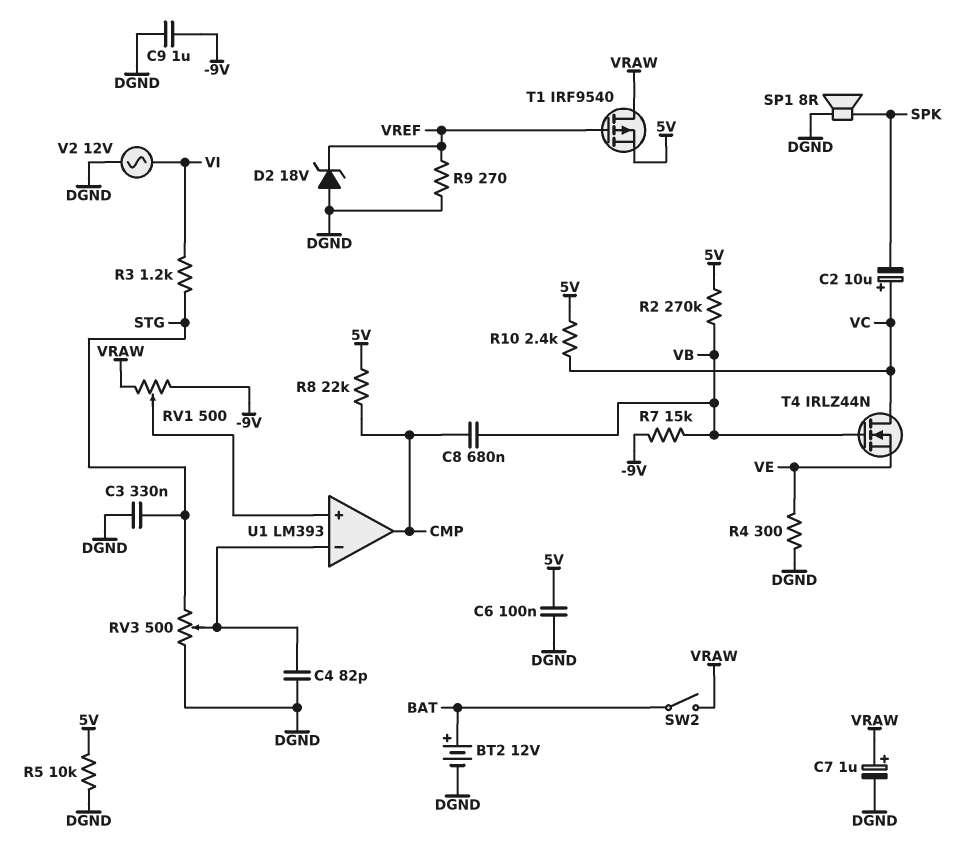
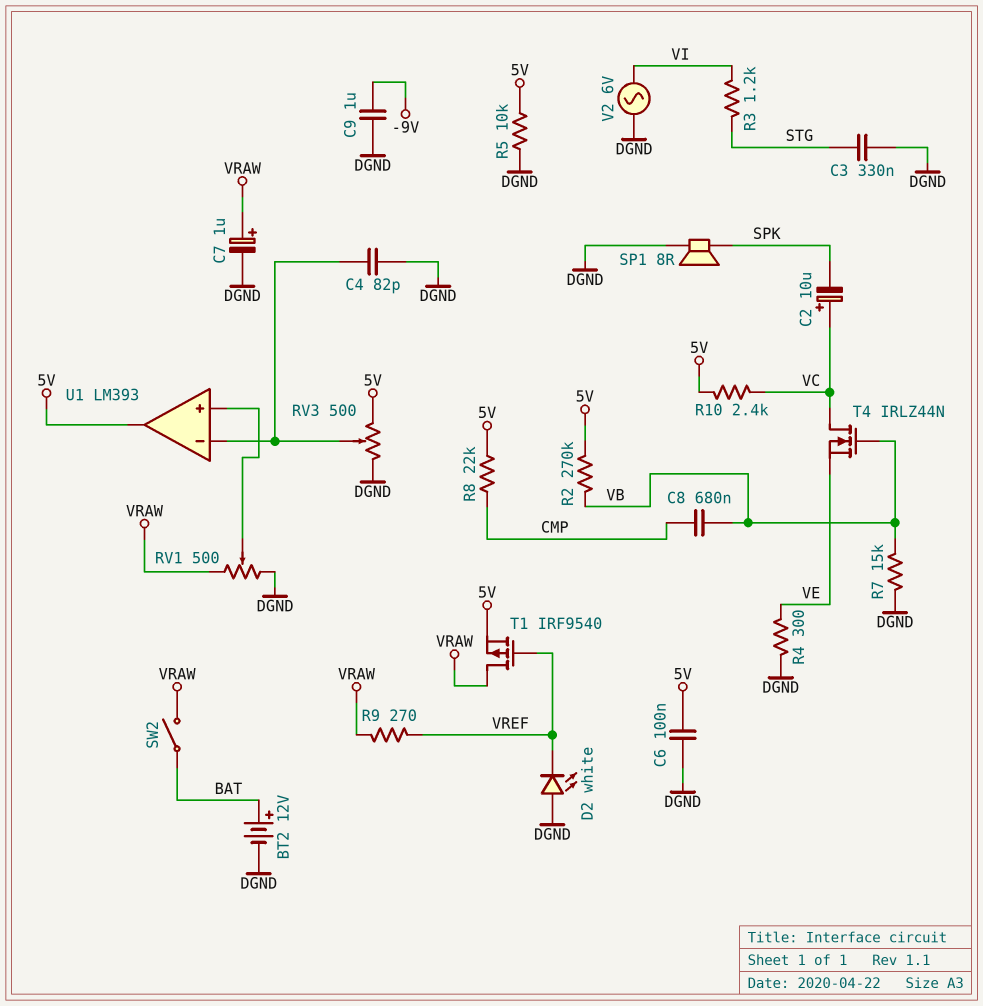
D2: zener 18V (A DGND, K VREF) -> LED white (A DGND, K VREF)
R7: 15k (-9V, VB) -> 15k (DGND, VB)
R9: 270 (DGND, VREF) -> 270 (VRAW, VREF)
RV1: 500 (-9V, VRAW, wiper U1/in+) -> 500 (DGND, VRAW, wiper U1/in+)
RV3: 500 (DGND, STG, wiper U1/in-) -> 500 (5V, DGND, wiper U1/in-)
U1 pin out: CMP -> 5V
V2: AC 12V (DGND, VI) -> AC 6V (DGND, VI)

